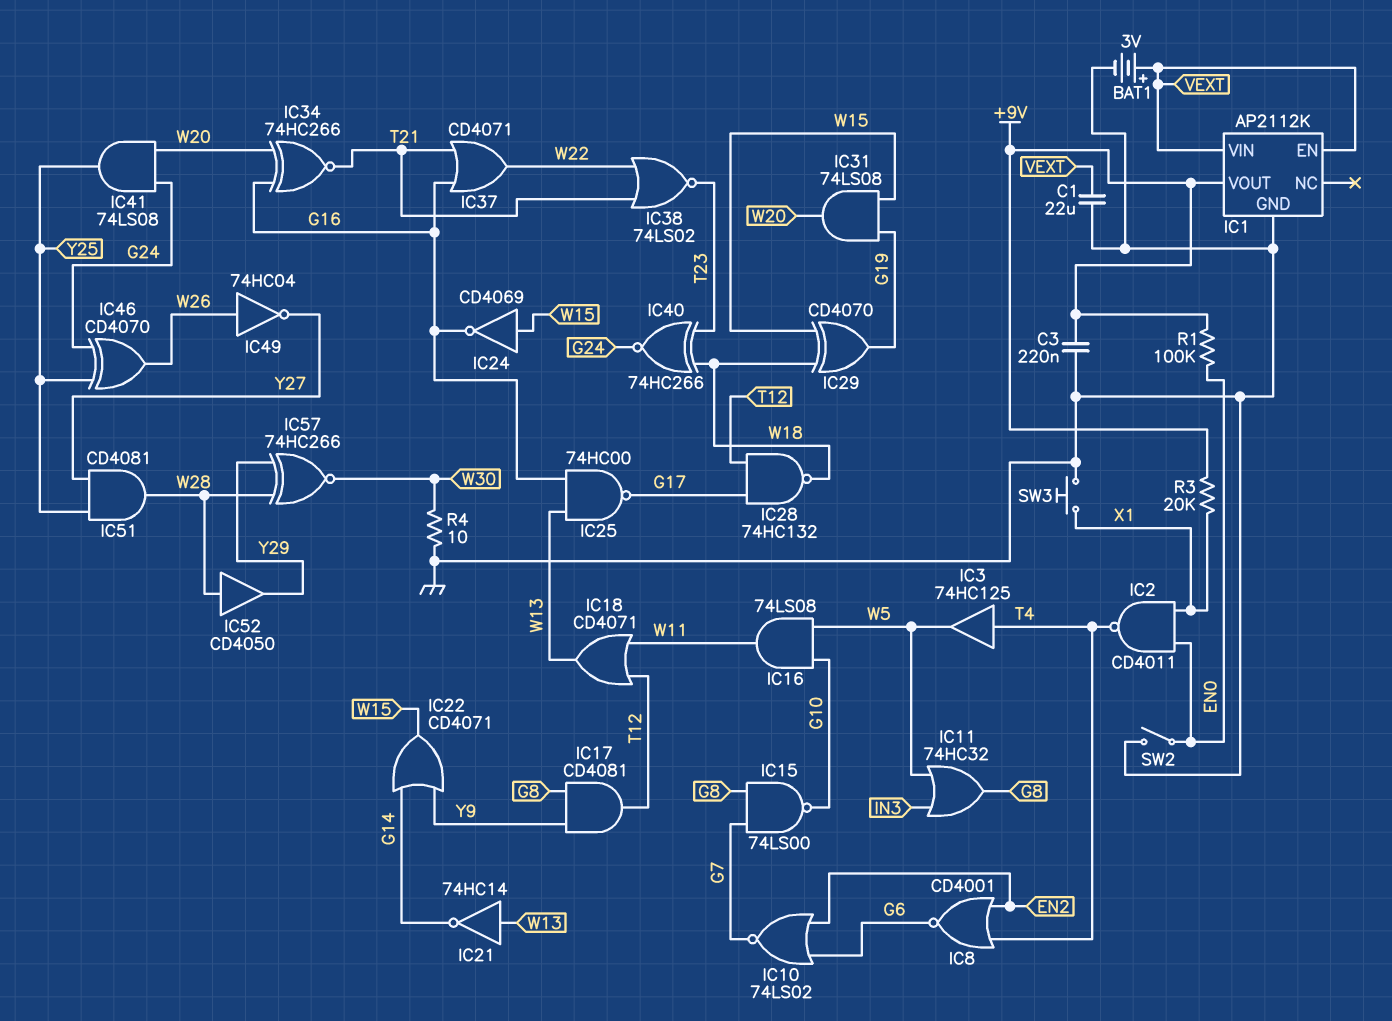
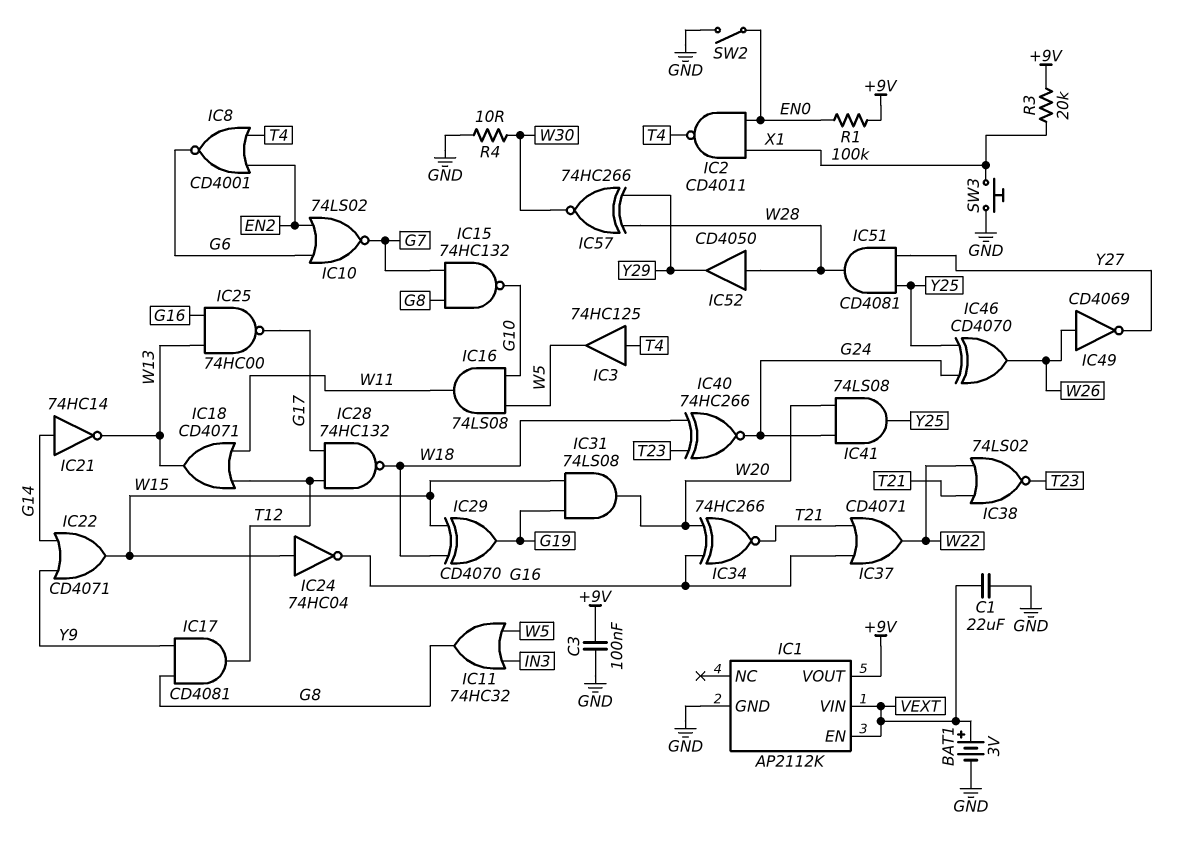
C3: 220nF (+9V, GND) -> 100nF (+9V, GND)
IC15: NAND 74LS00 (in G7, in G8, out G10) -> NAND 74HC132 (in G7, in G8, out G10)
IC21: NOT 74HC14 (in W13, out G14) -> NOT 74HC14 (in G14, out W13)
IC24: NOT CD4069 (in W15, out G16) -> NOT 74HC04 (in W15, out G16)
IC49: NOT 74HC04 (in W26, out Y27) -> NOT CD4069 (in W26, out Y27)

